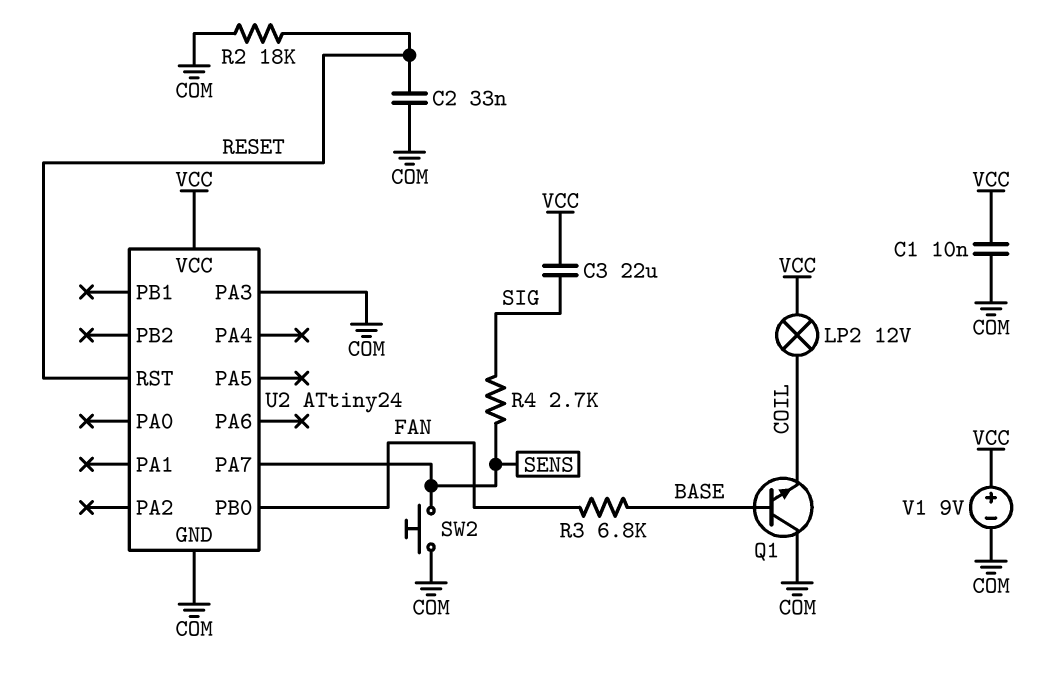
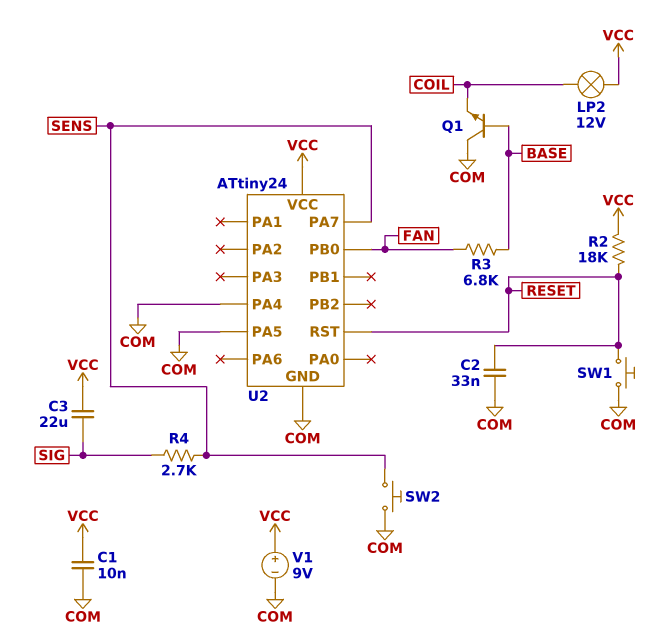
R2: 18k (COM, RESET) -> 18k (RESET, VCC)
SW1: none -> button (COM, RESET)
U2 pin PA3: COM -> none
U2 pin PA4: none -> COM
U2 pin PA5: none -> COM

